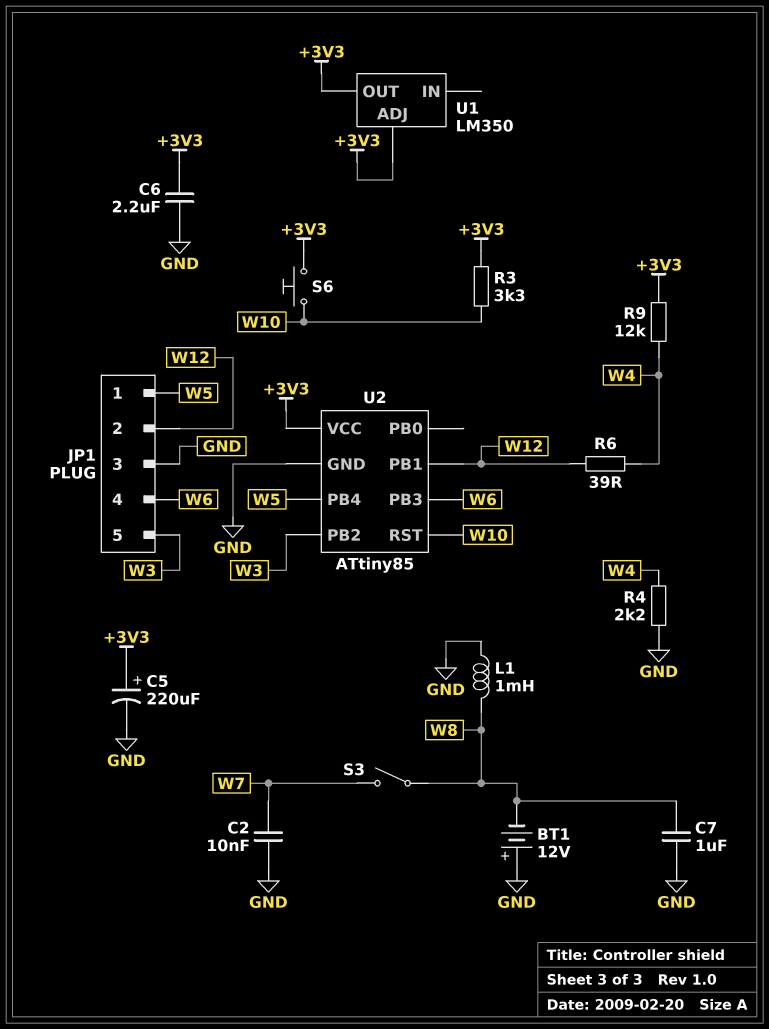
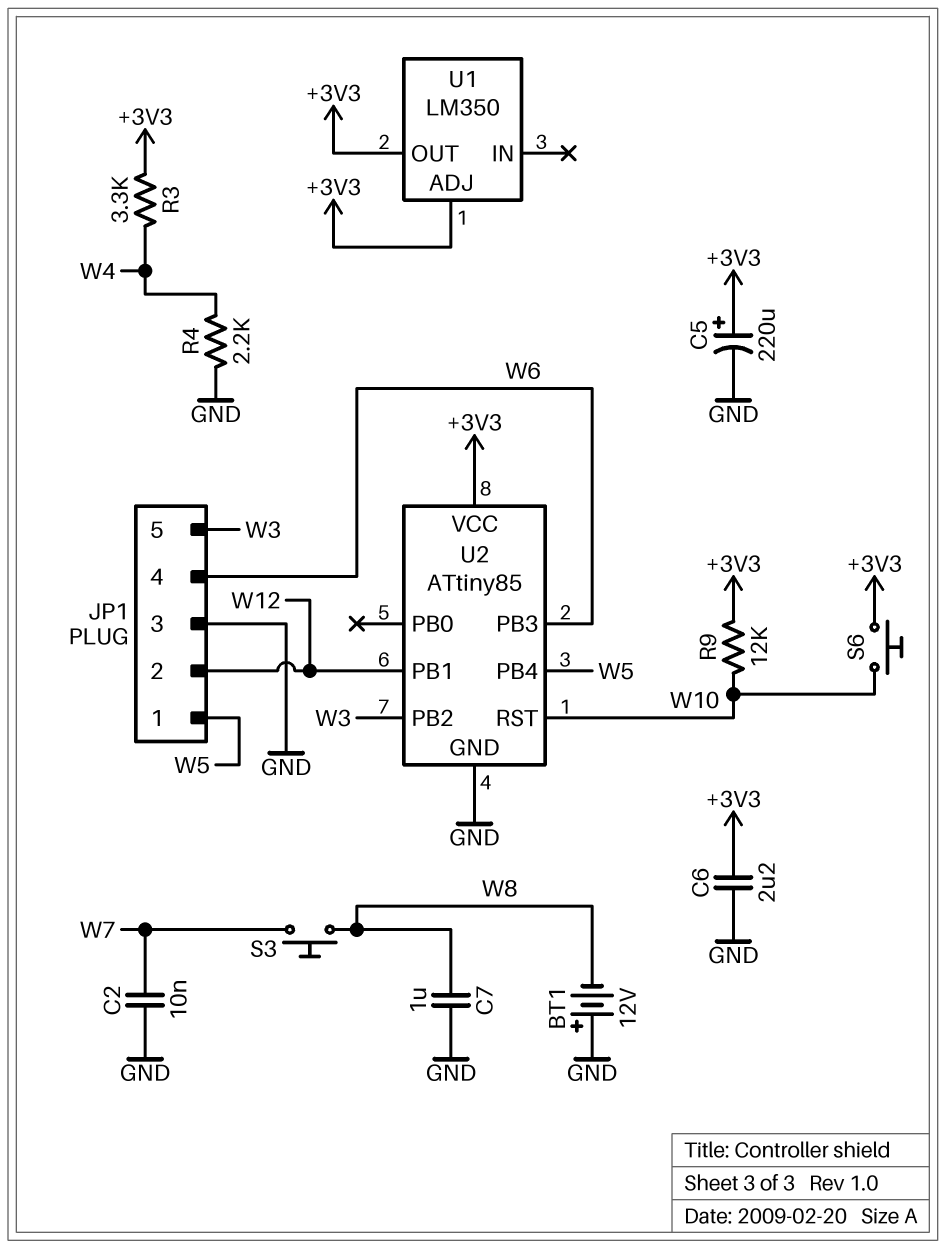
L1: 1mH (GND, W8) -> none
R3: 3.3k (+3V3, W10) -> 3.3k (+3V3, W4)
R6: 39 (W4, W12) -> none
R9: 12k (+3V3, W4) -> 12k (+3V3, W10)
S3: switch (W7, W8) -> button (W7, W8)

